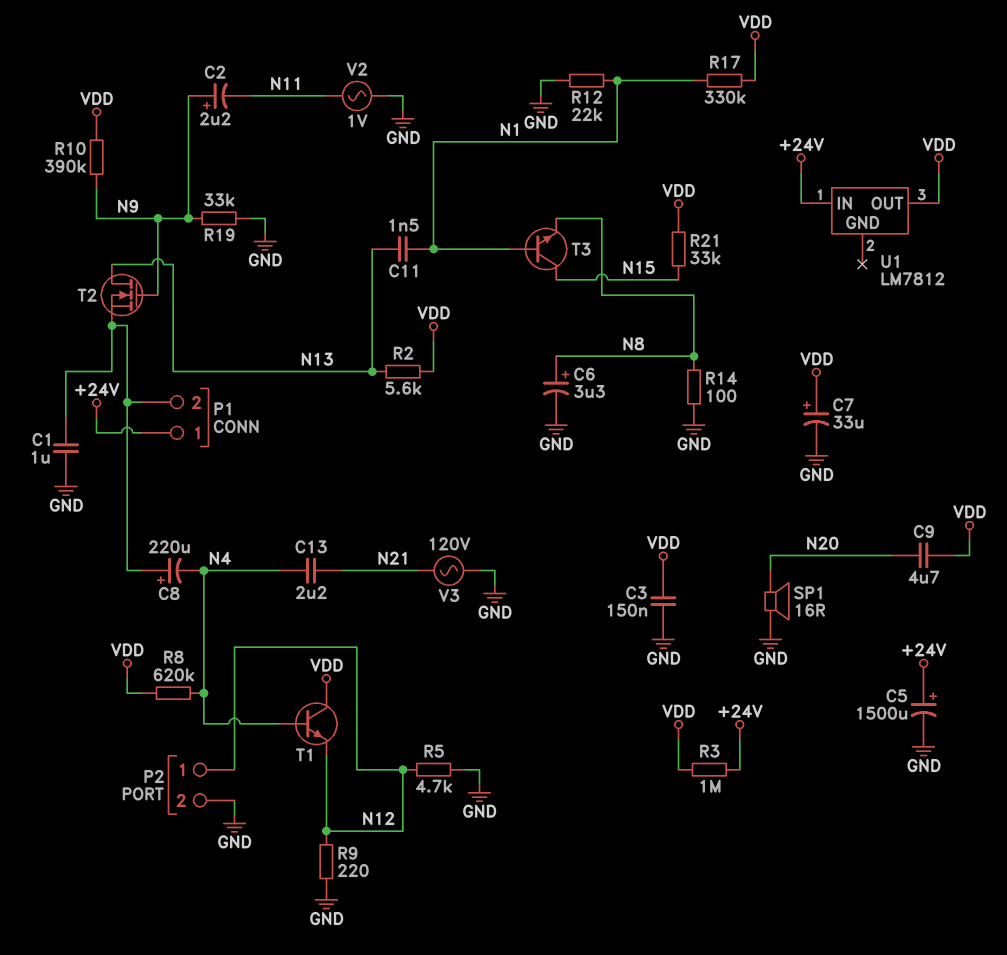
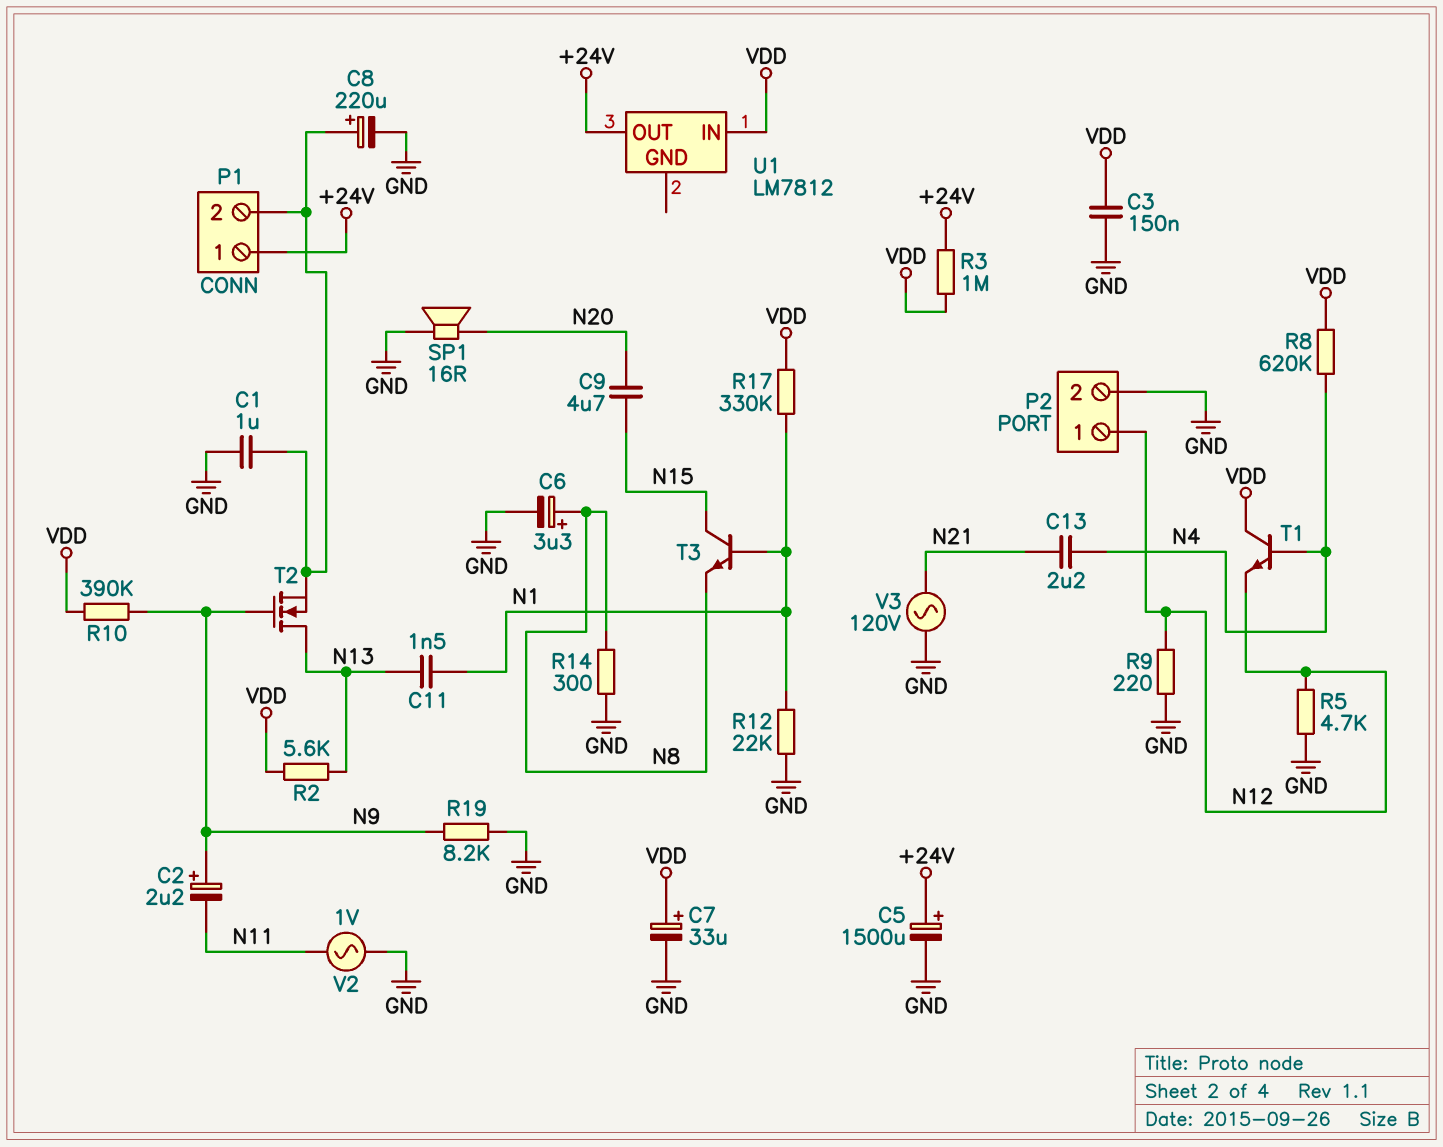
C8: 220uF (plus P1/2, minus N4) -> 220uF (plus P1/2, minus GND)
C9: 4.7uF (N20, VDD) -> 4.7uF (N15, N20)
R14: 100 (GND, N8) -> 300 (GND, N8)
R19: 33k (GND, N9) -> 8.2k (GND, N9)
R21: 33k (N15, VDD) -> none
U1 pin IN: +24V -> VDD
U1 pin OUT: VDD -> +24V

